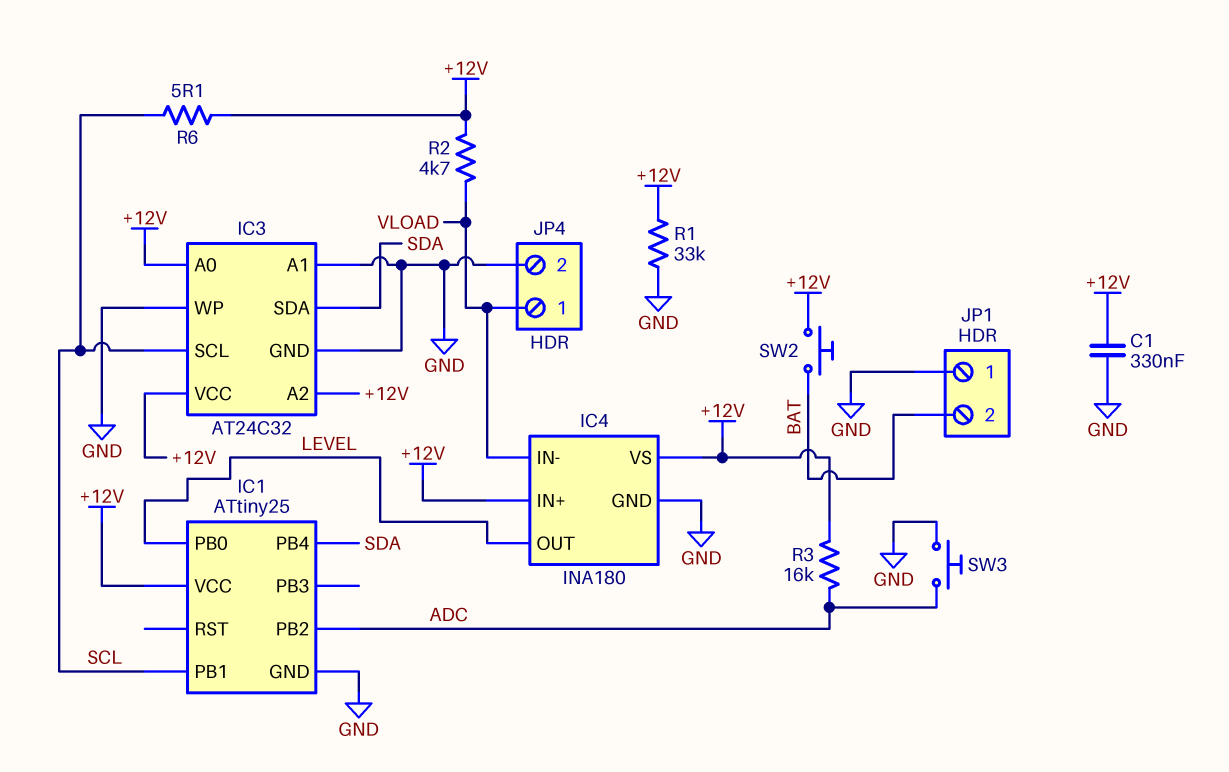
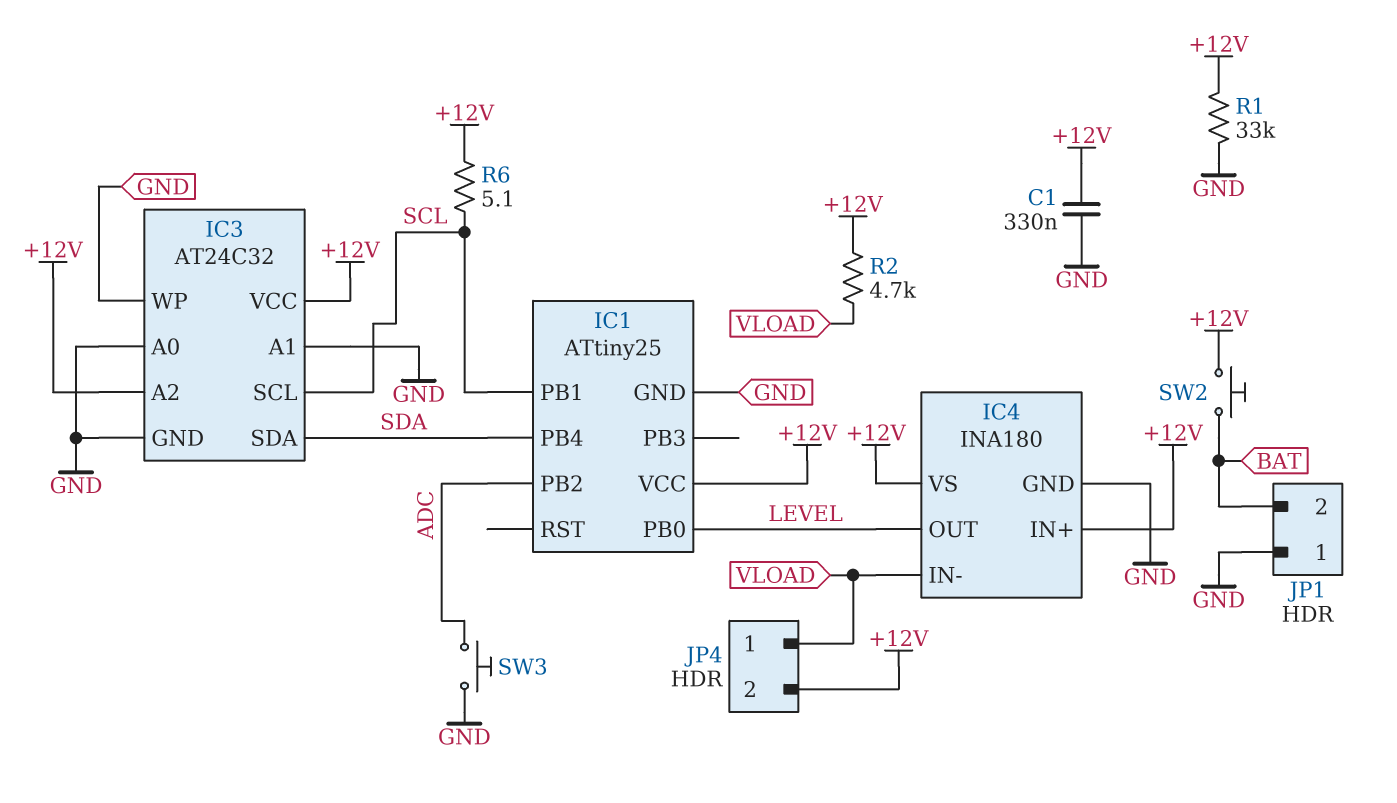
IC3 pin A0: +12V -> GND
JP4 pin 2: GND -> +12V
R3: 16k (+12V, ADC) -> none

